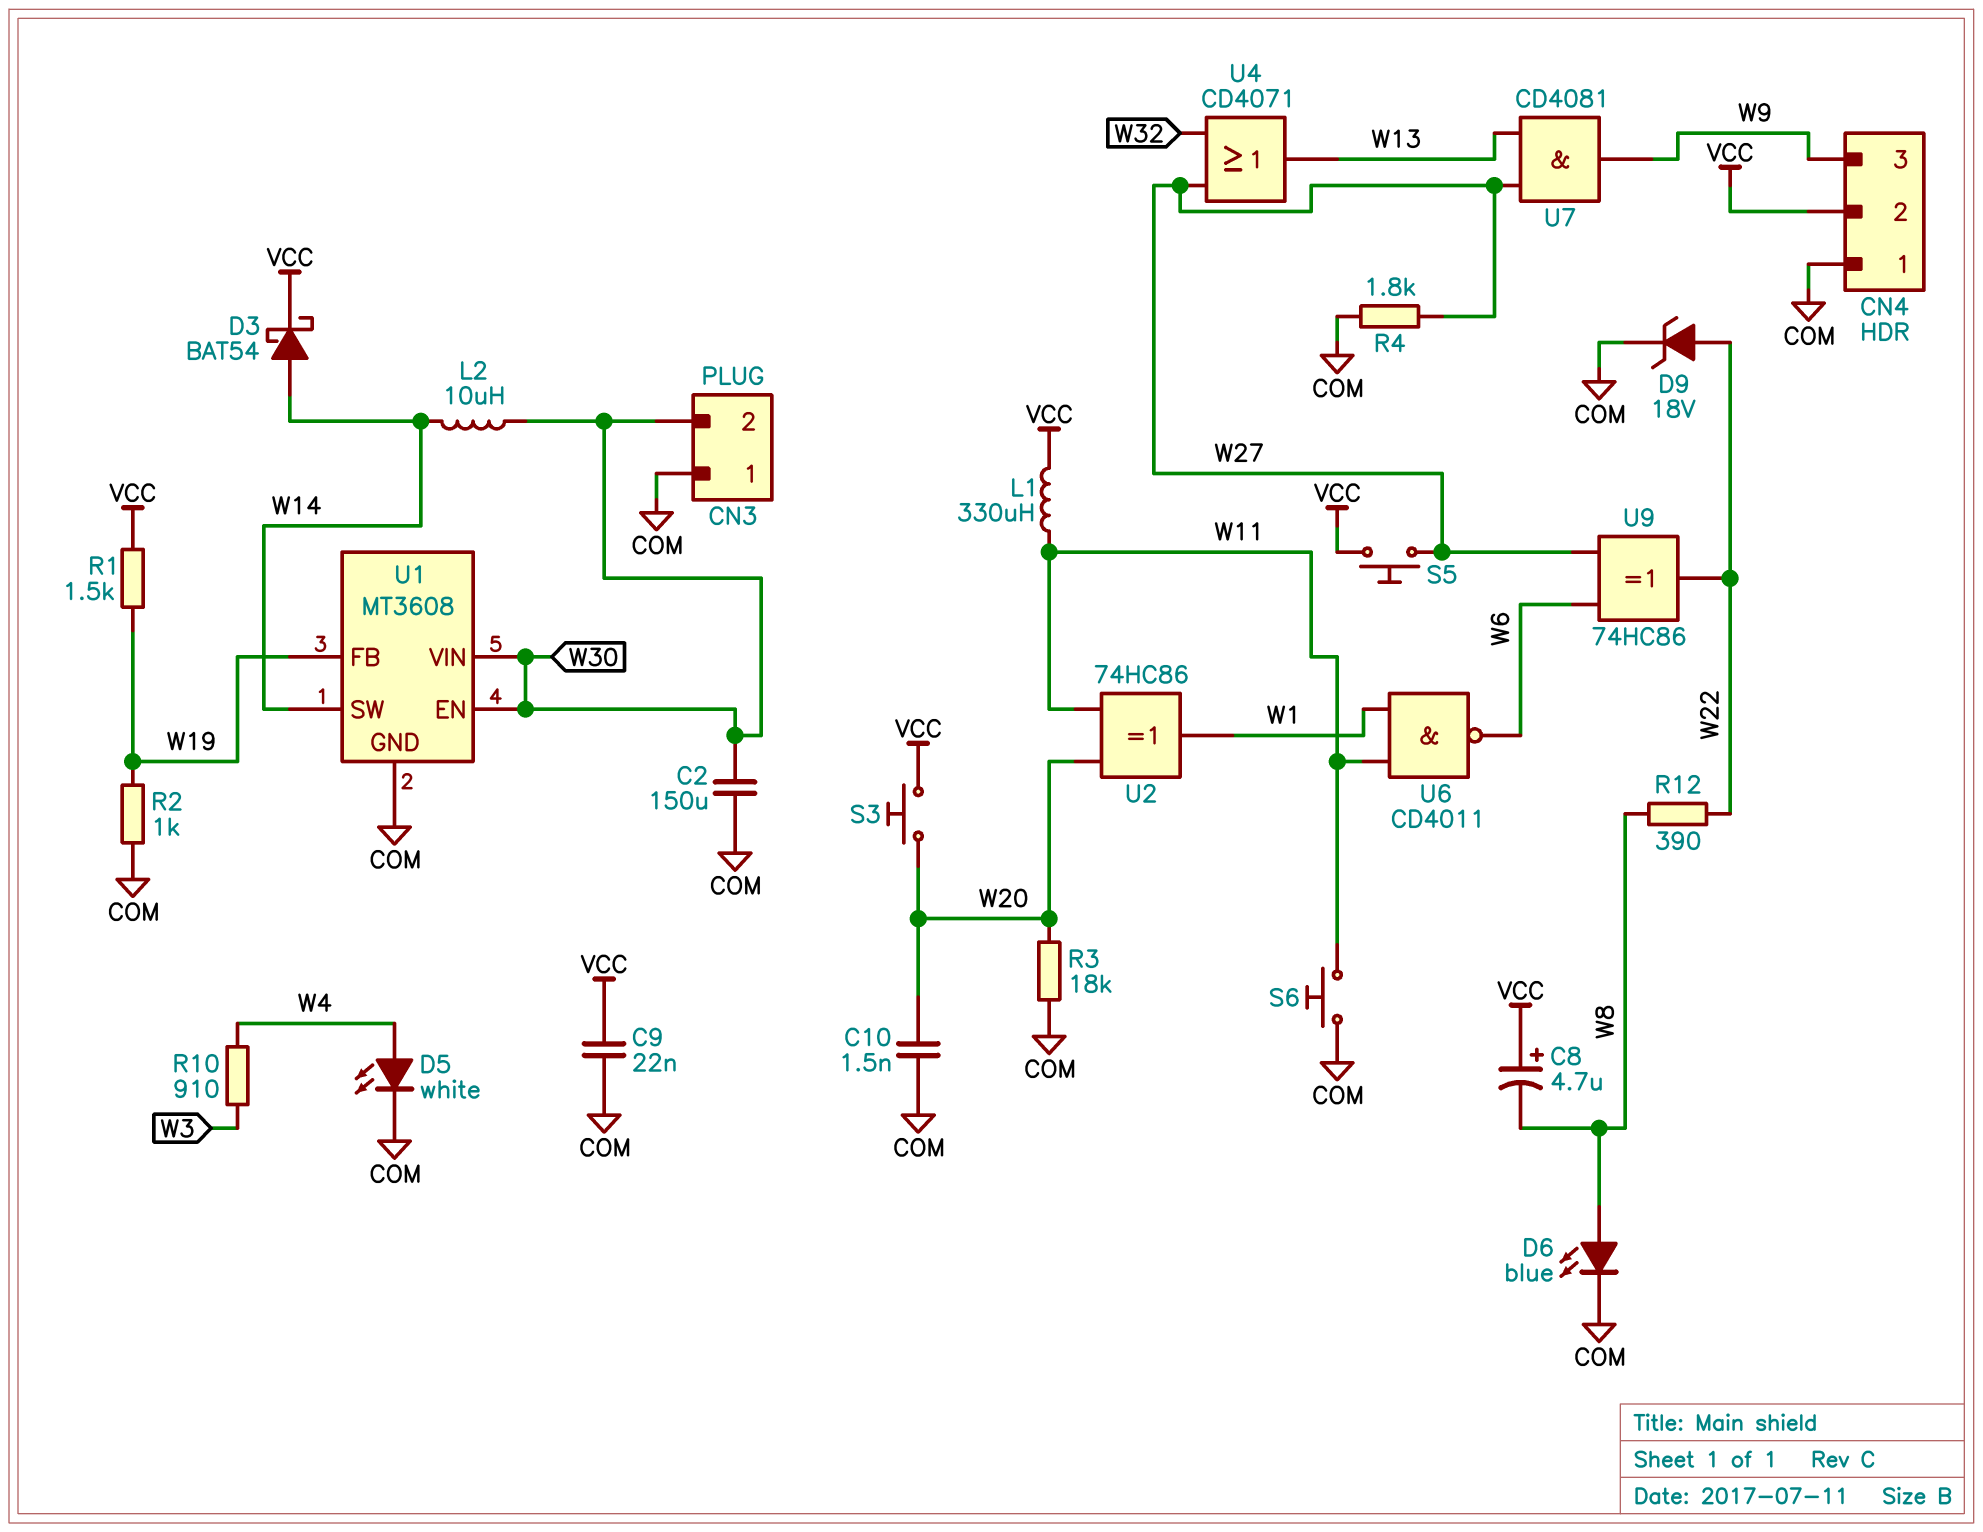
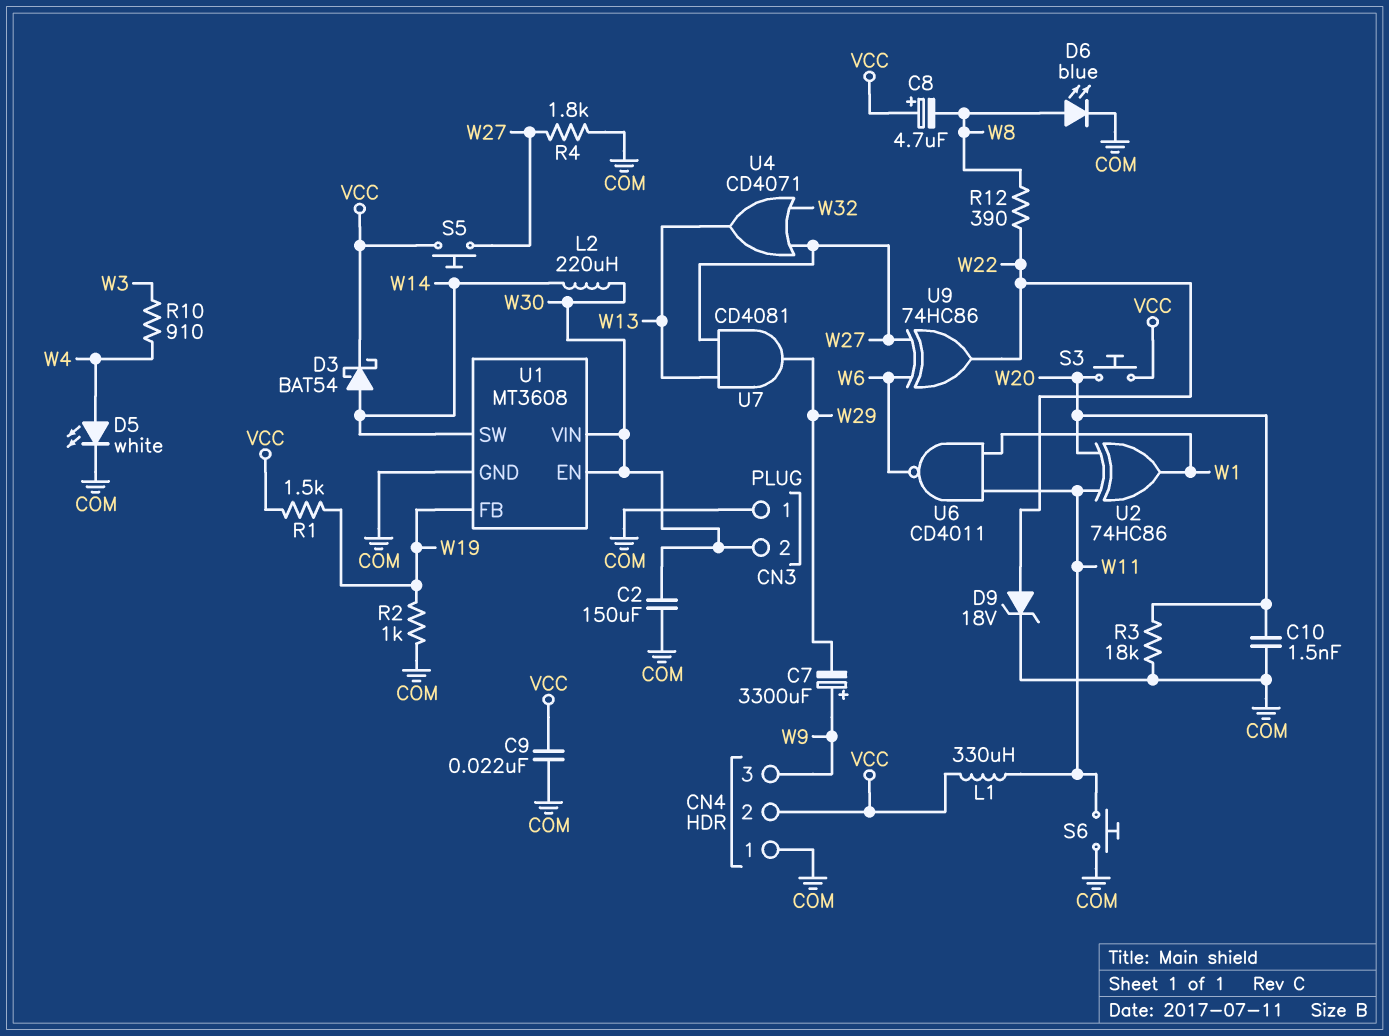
C7: none -> 3300uF (plus W9, minus W29)
L2: 10uH (W14, W30) -> 220uH (W14, W30)
U7: AND CD4081 (in W13, in W27, out W9) -> AND CD4081 (in W13, in W27, out W29)

